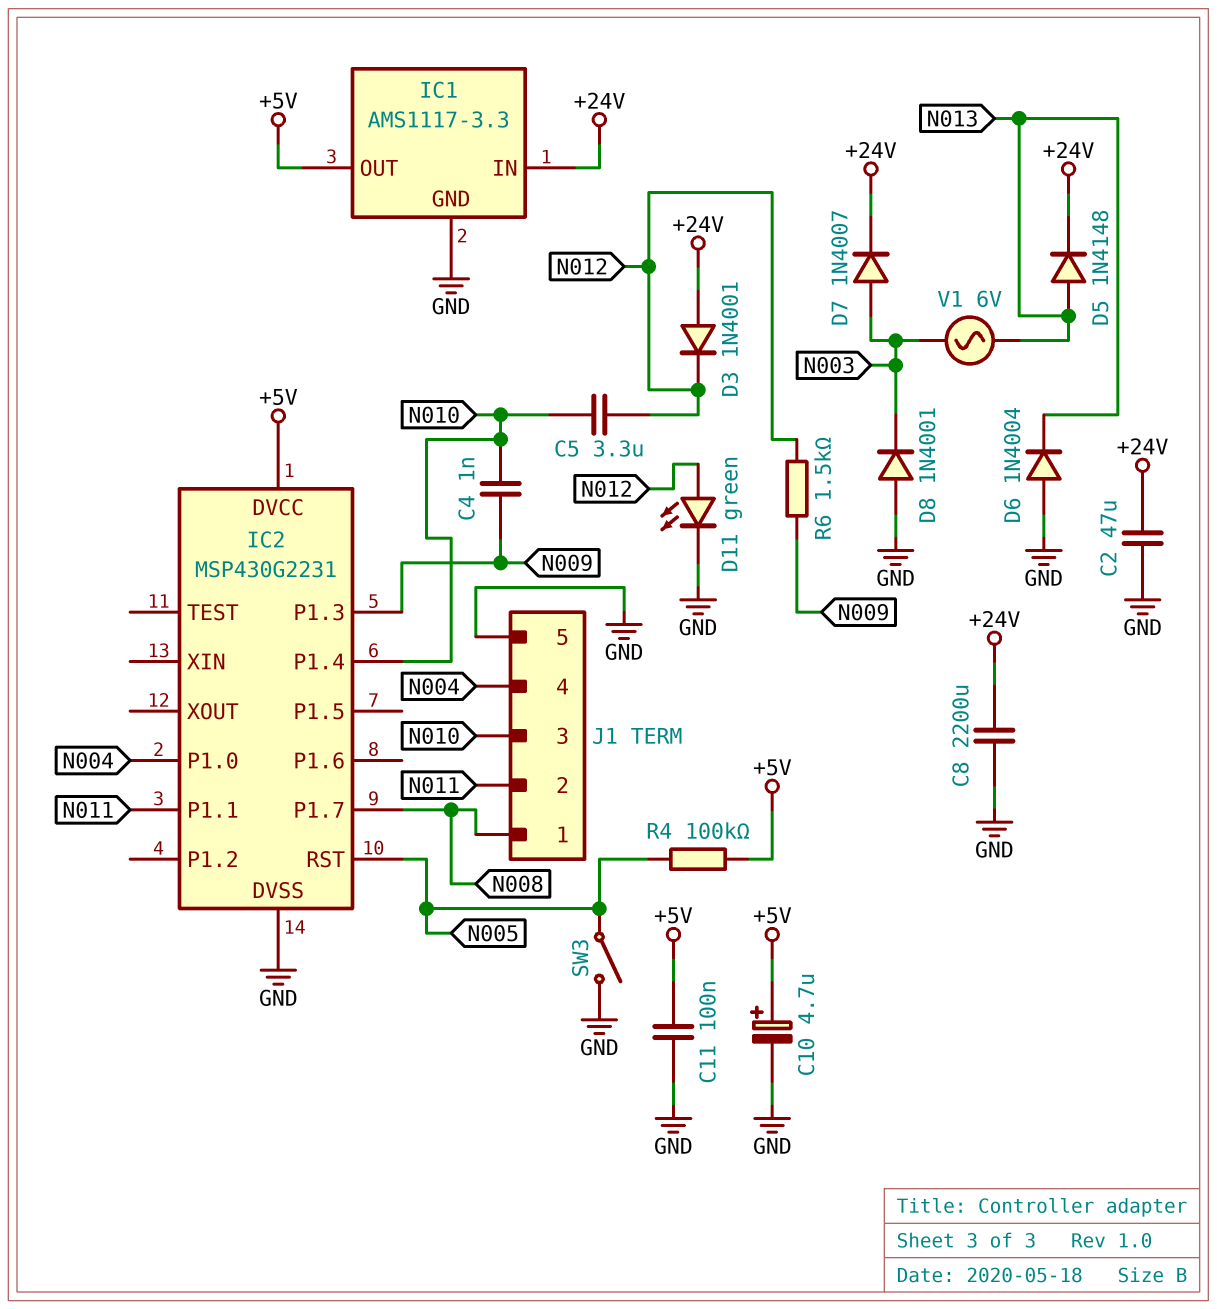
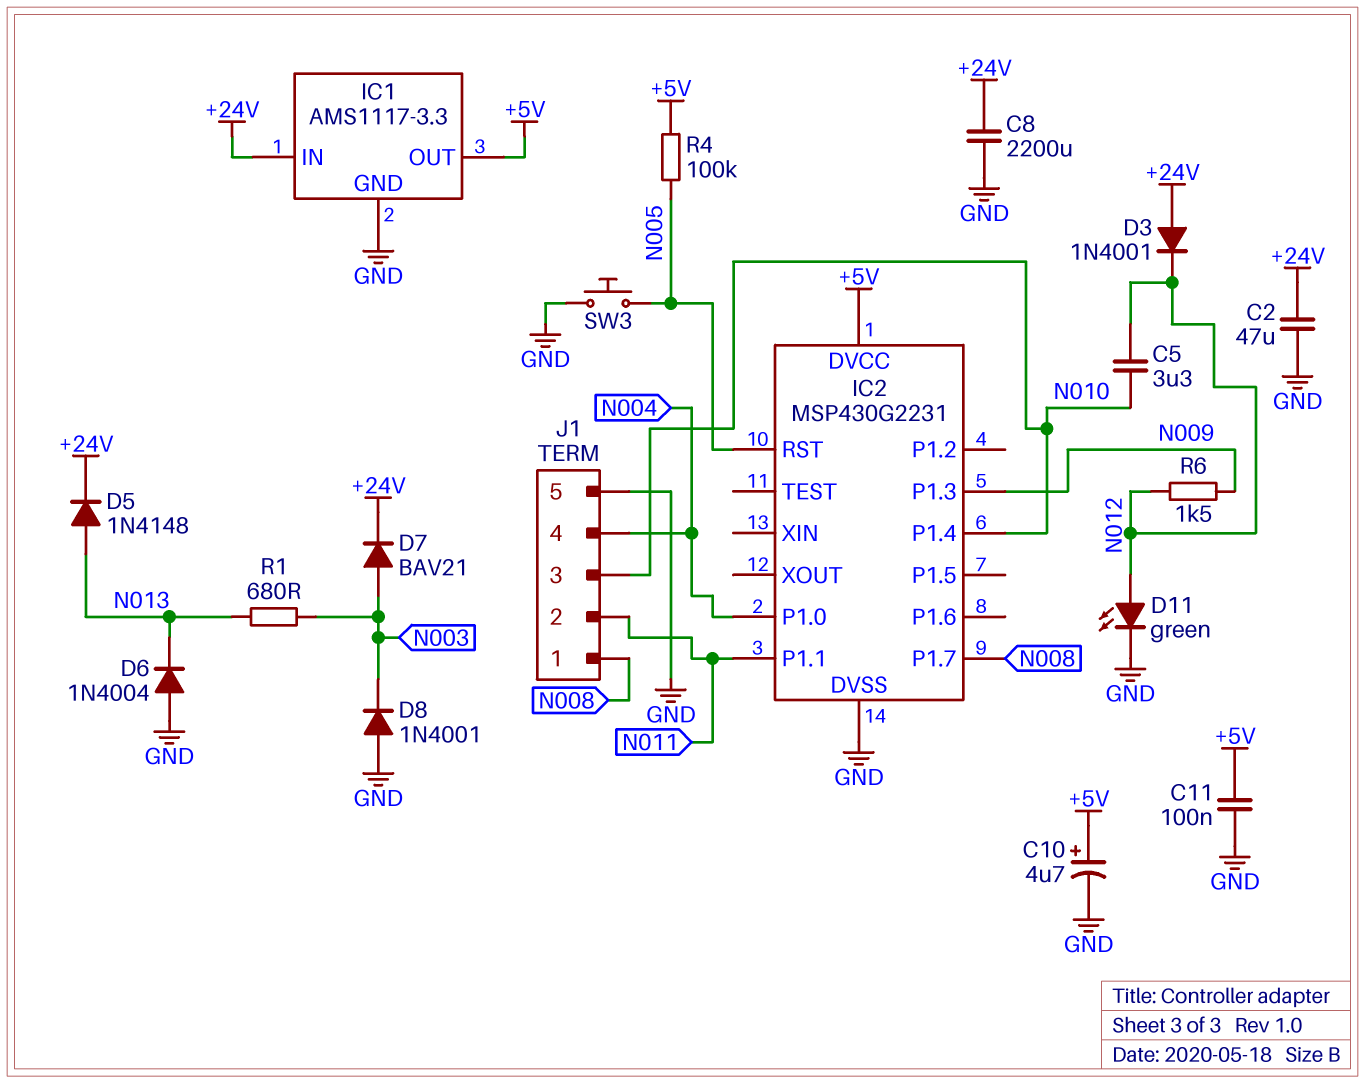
C4: 1nF (N009, N010) -> none
D7: diode 1N4007 (A N003, K +24V) -> diode BAV21 (A N003, K +24V)
R1: none -> 680 (N003, N013)
SW3: switch (GND, N005) -> button (GND, N005)
V1: AC 6V (N003, N013) -> none

